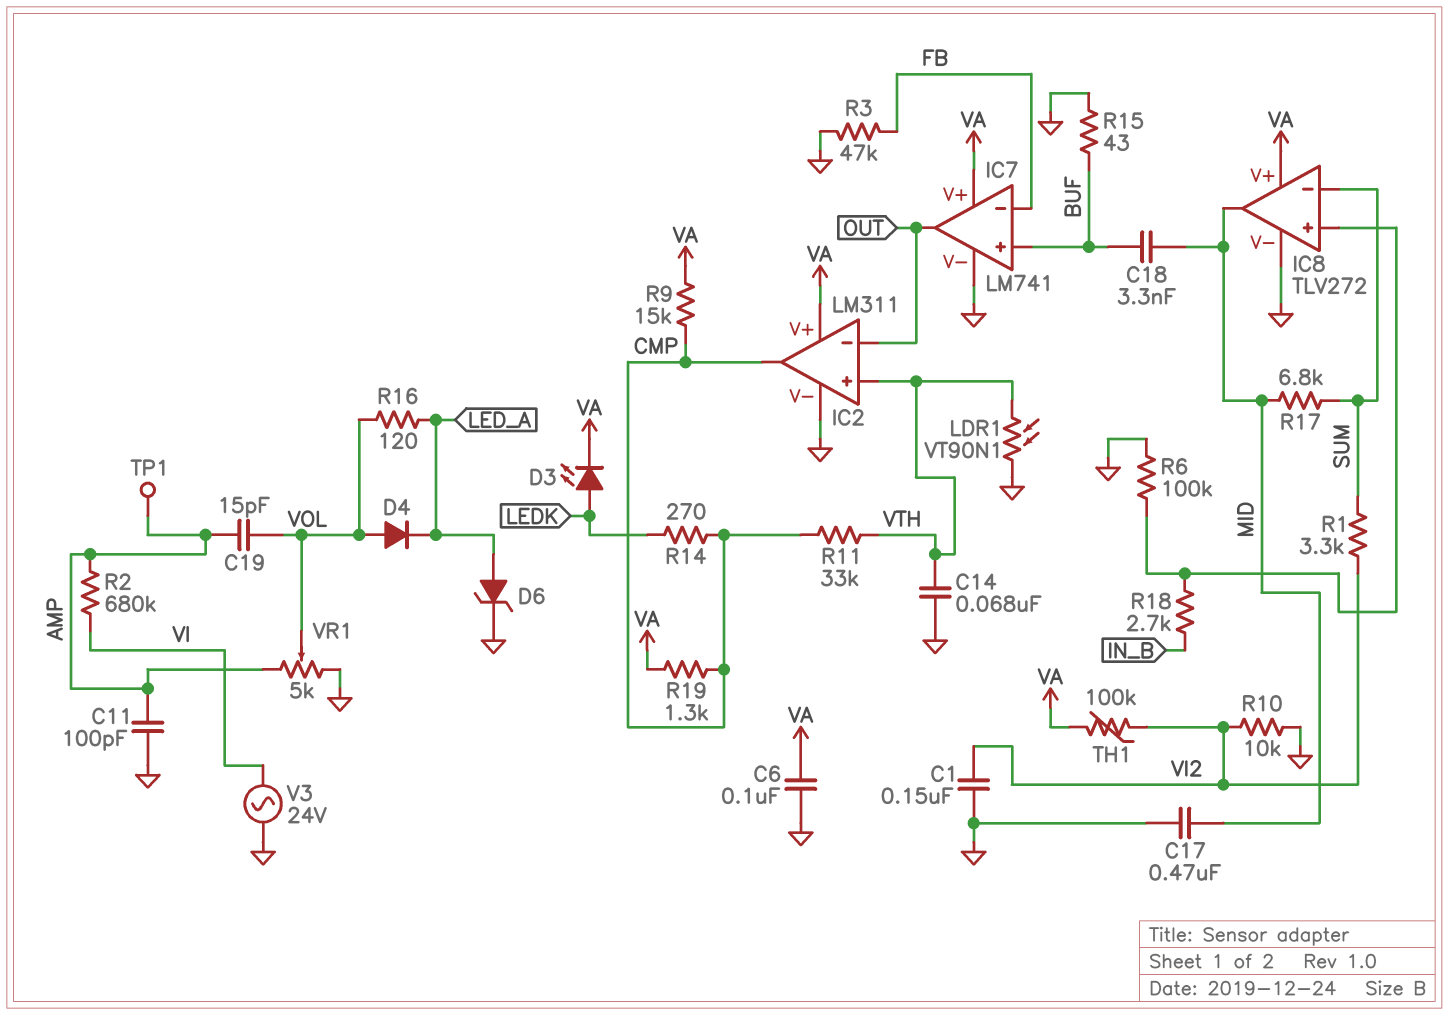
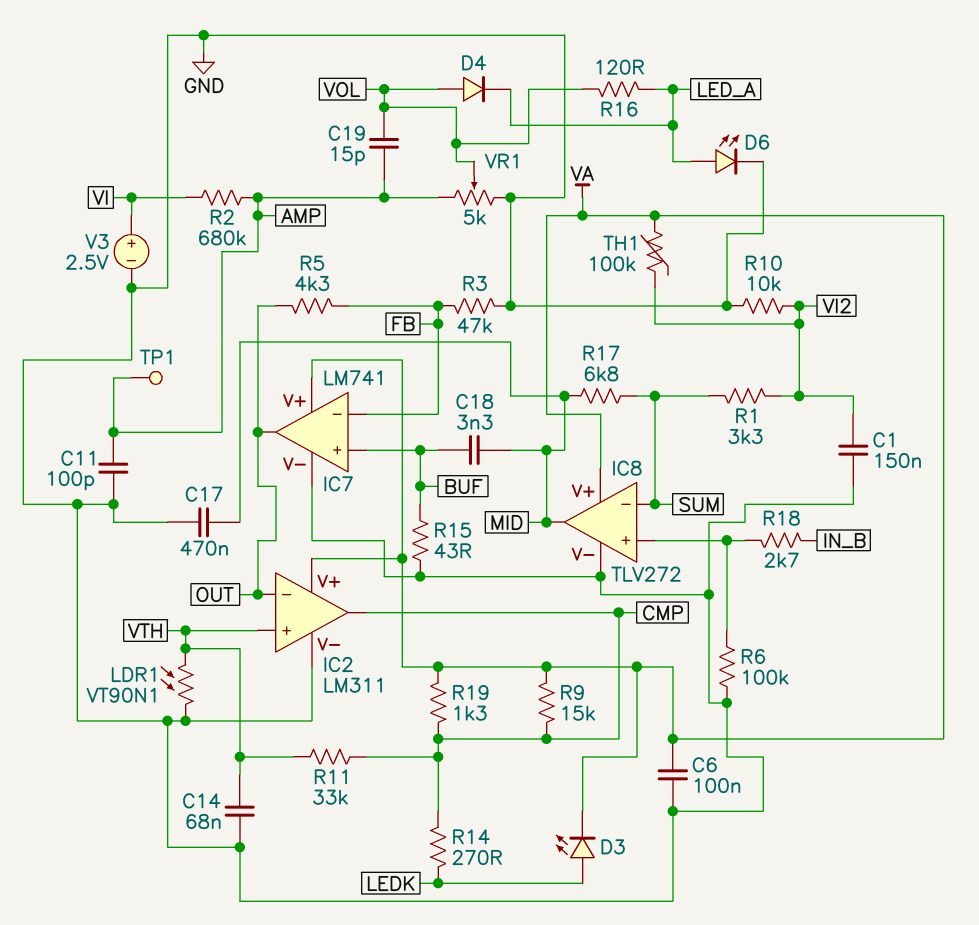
D6: zener (A LED_A, K GND) -> LED (A LED_A, K GND)
R5: none -> 4.3k (FB, OUT)
V3: AC 24V (GND, VI) -> 2.5V (plus VI, minus GND)

